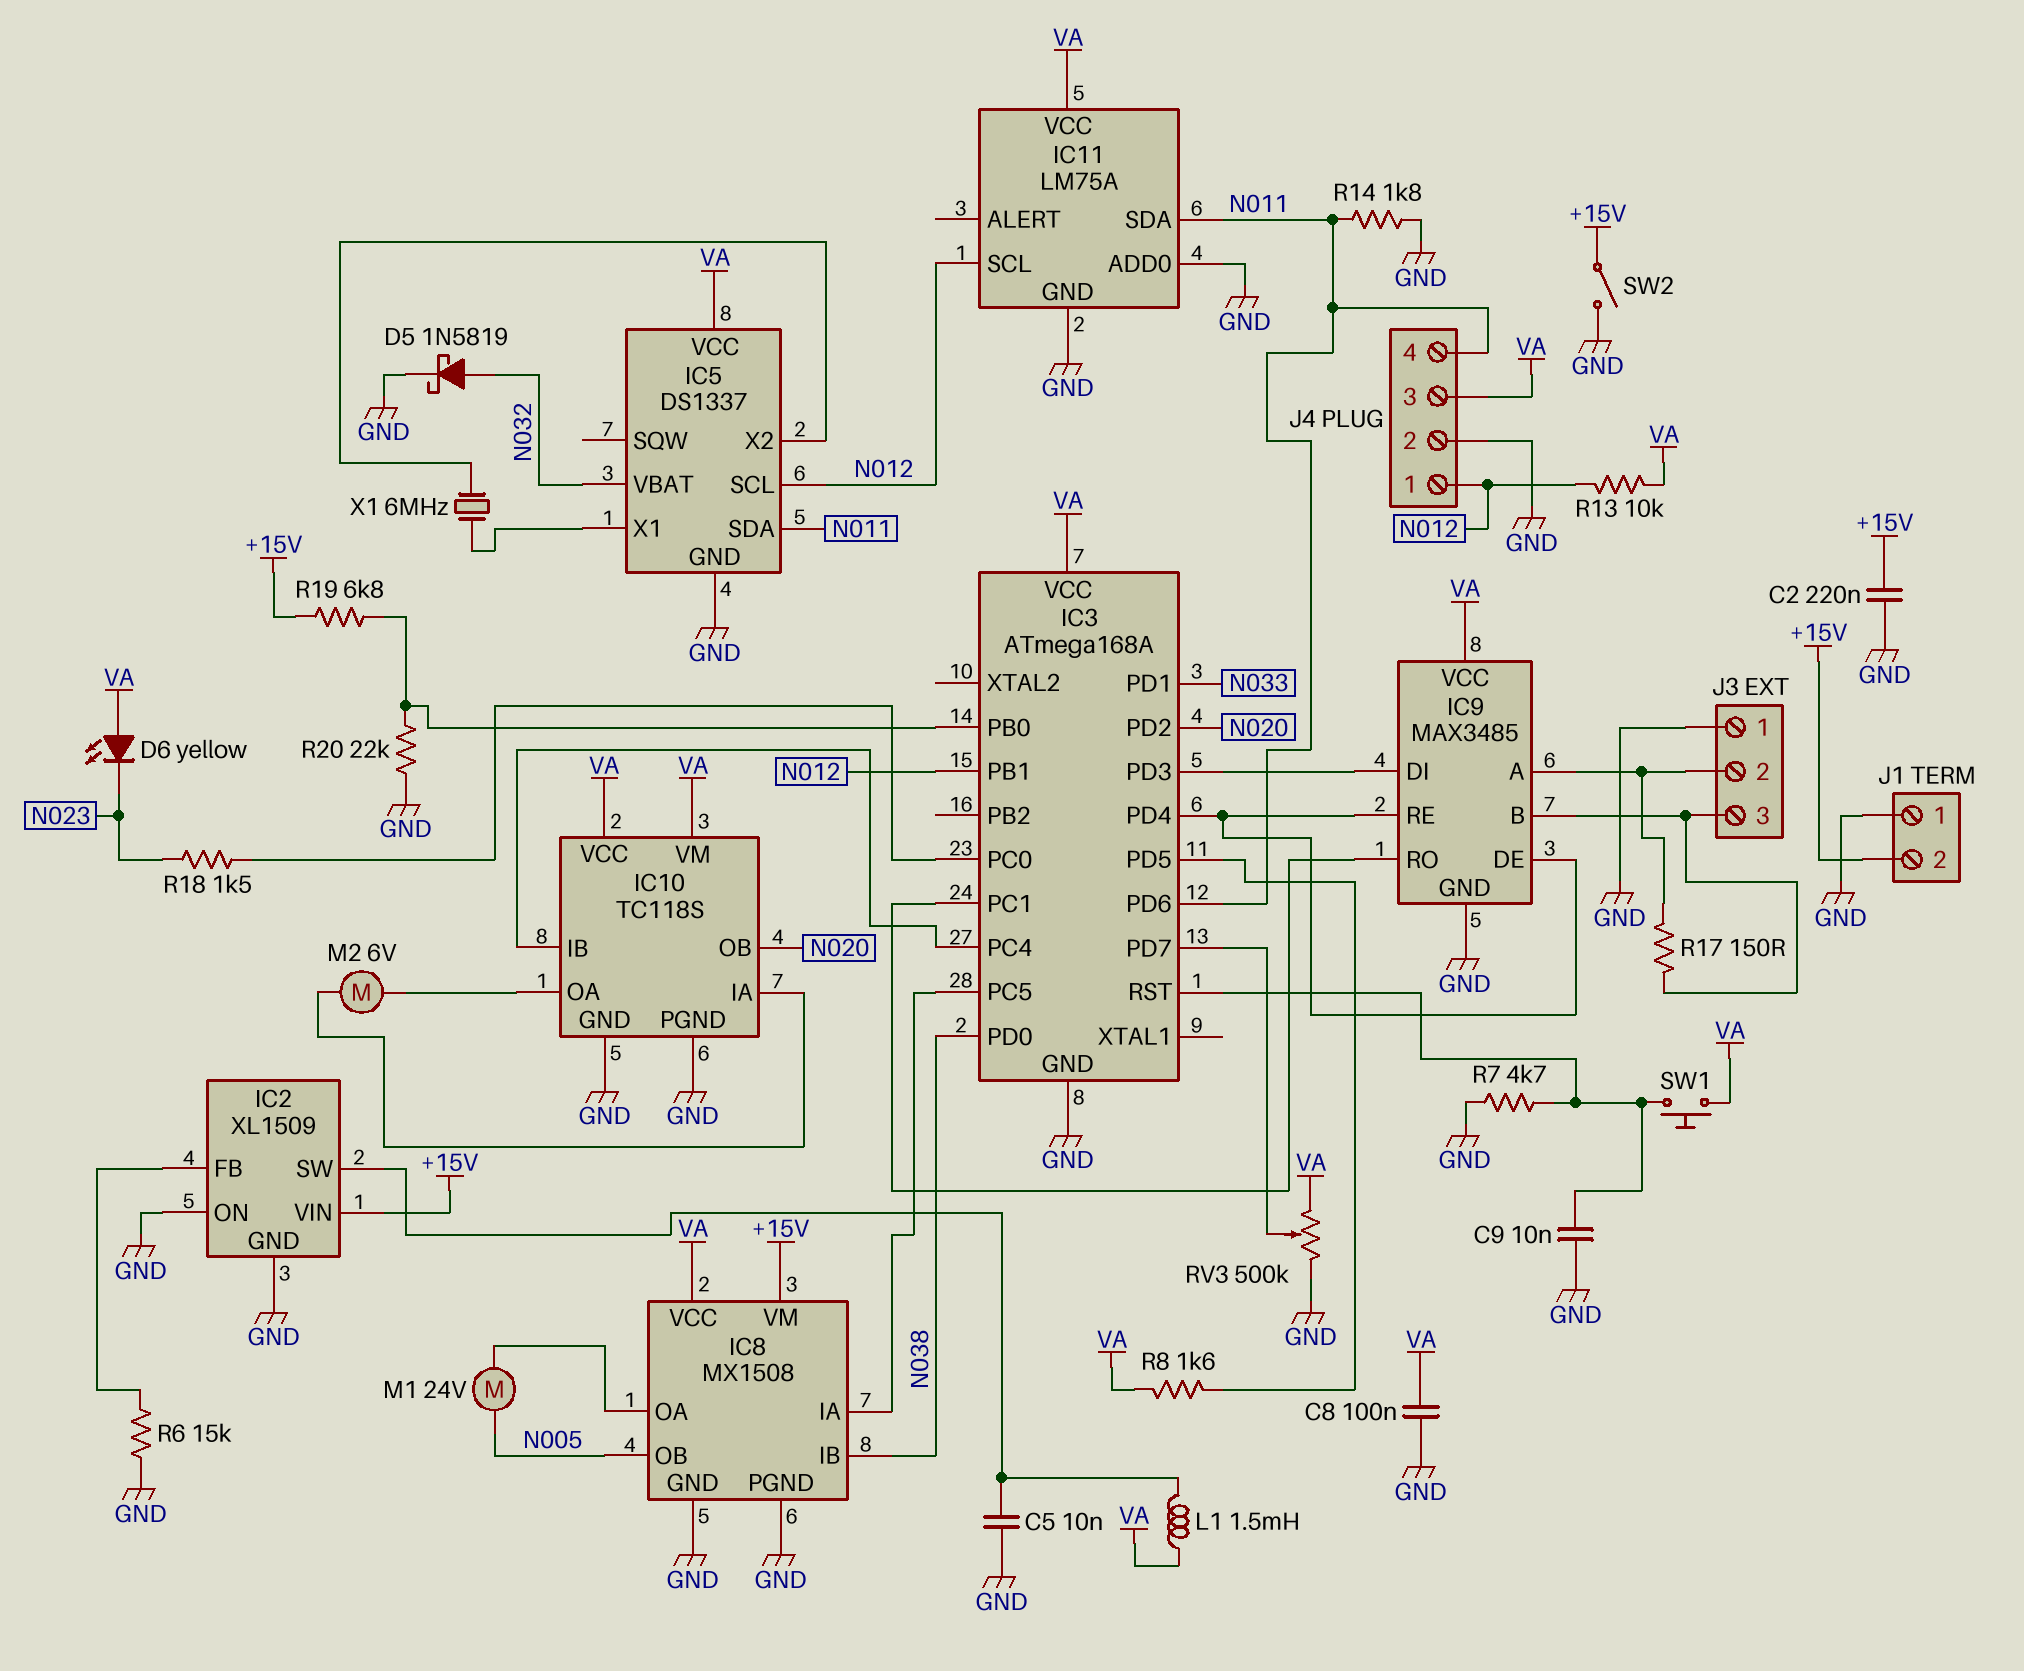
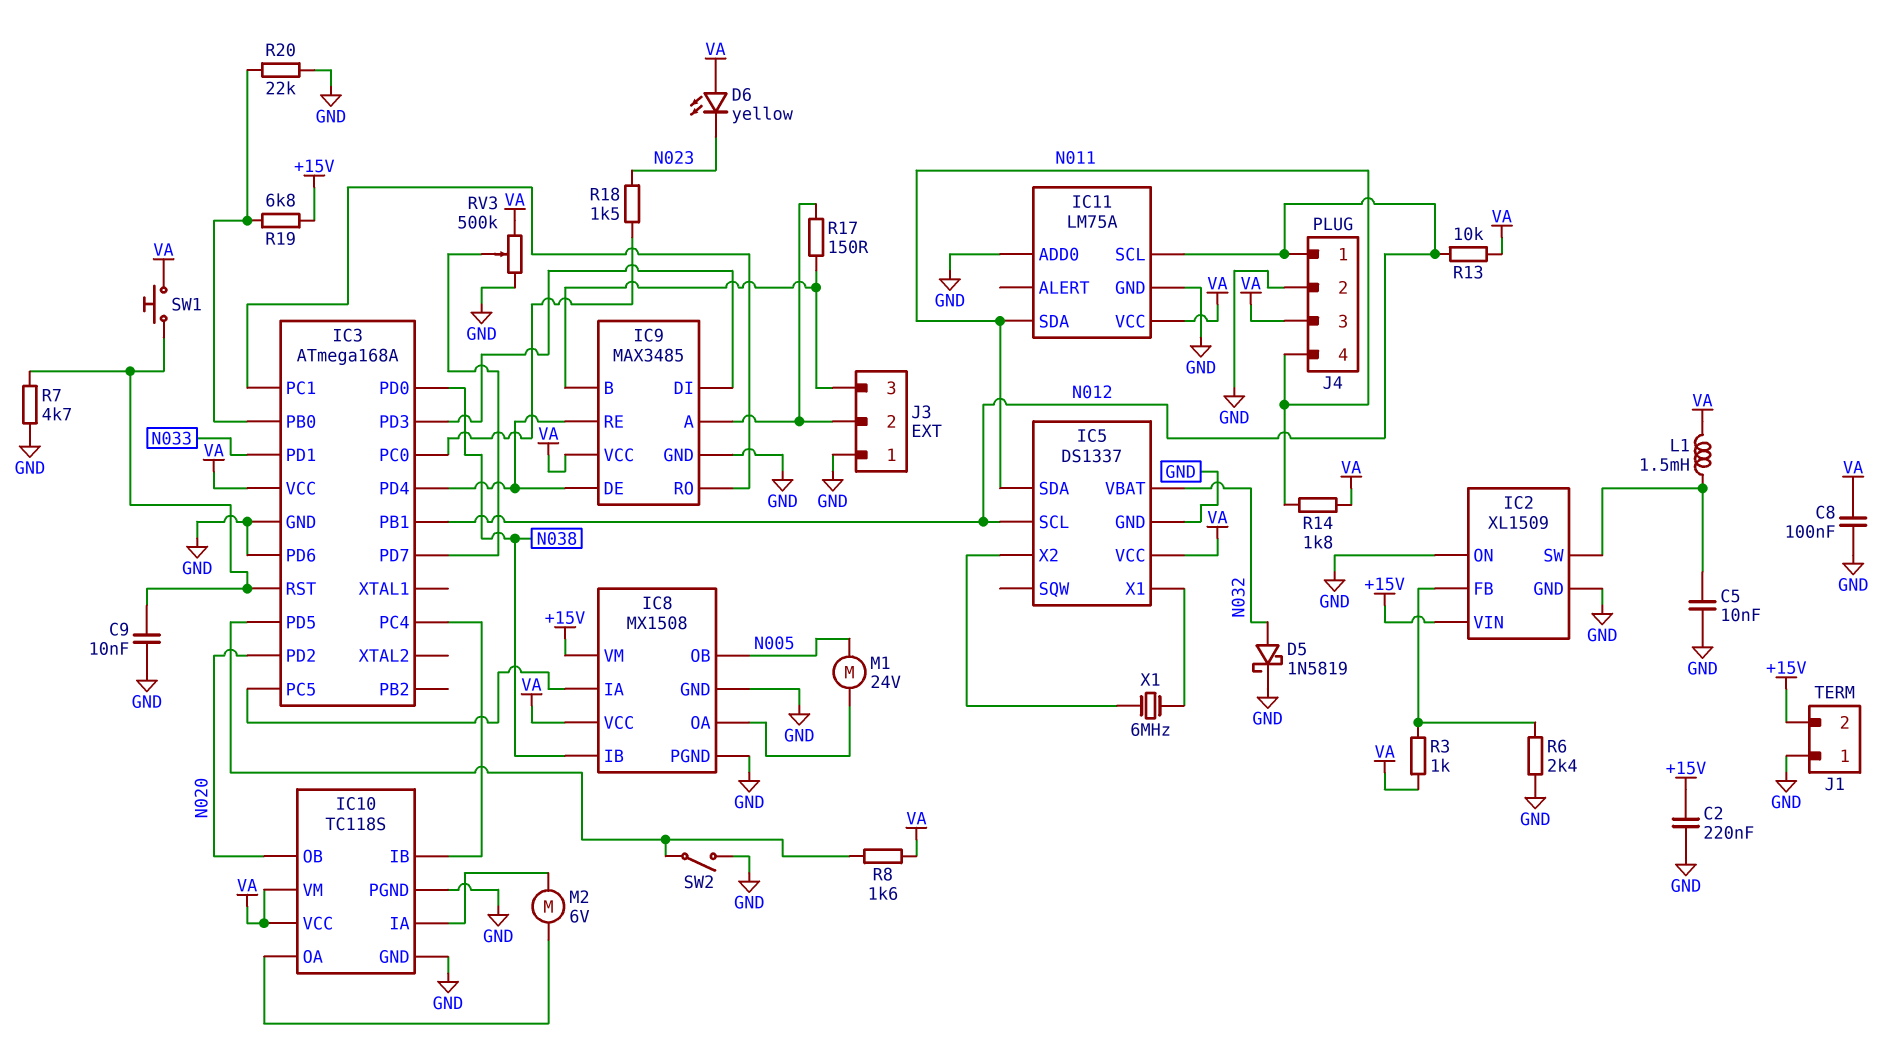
IC3 pin PD6: N011 -> GND
R3: none -> 1k (IC2/FB, VA)
R6: 15k (GND, IC2/FB) -> 2.4k (GND, IC2/FB)
R14: 1.8k (GND, N011) -> 1.8k (N011, VA)
SW2: switch (+15V, GND) -> switch (GND, IC3/PD5)

